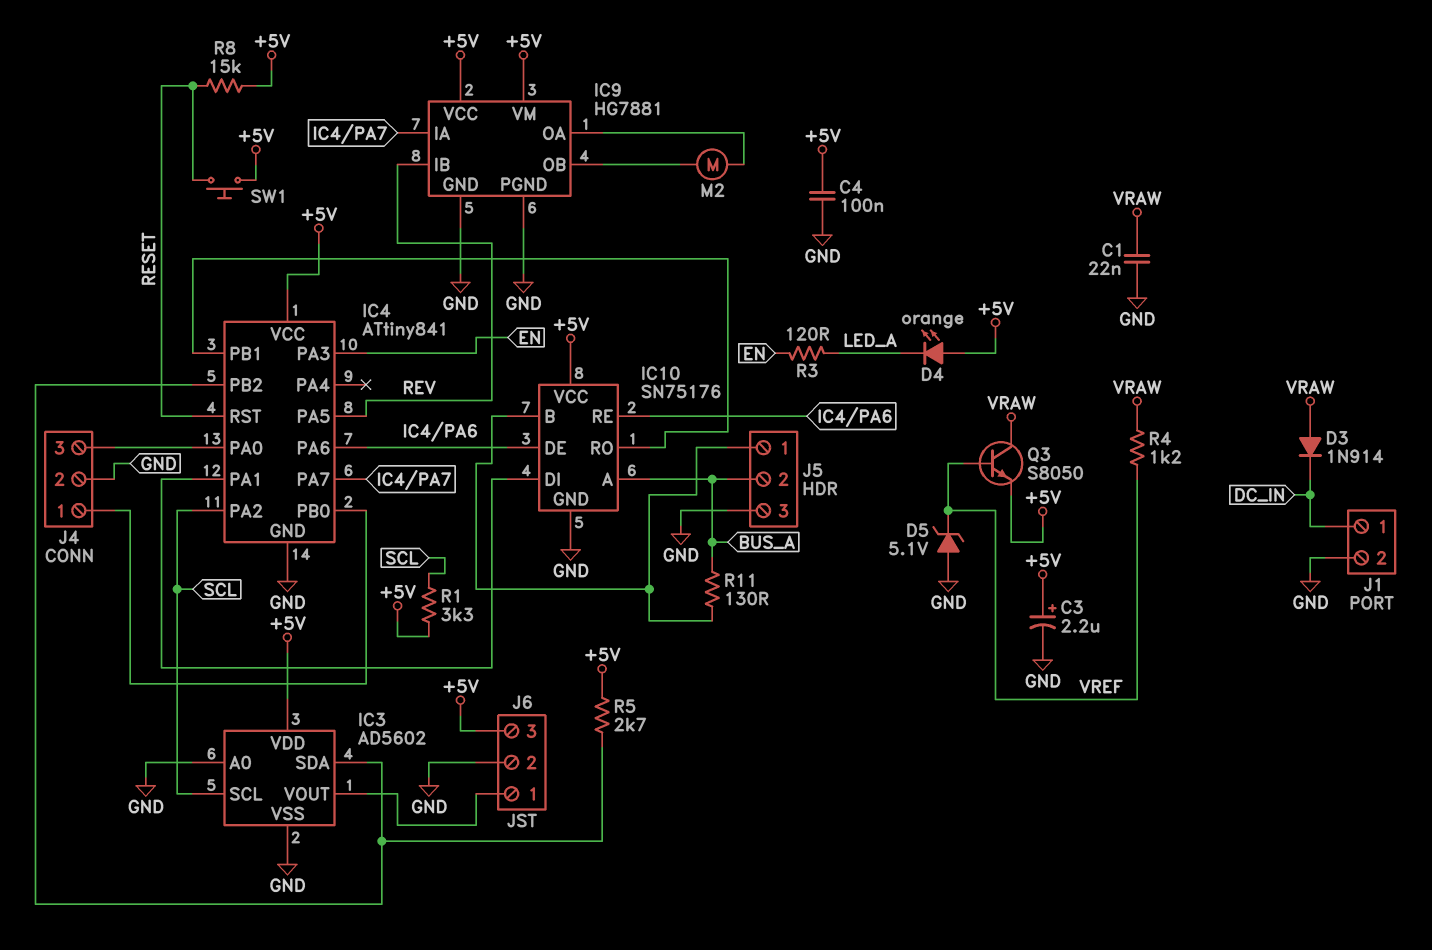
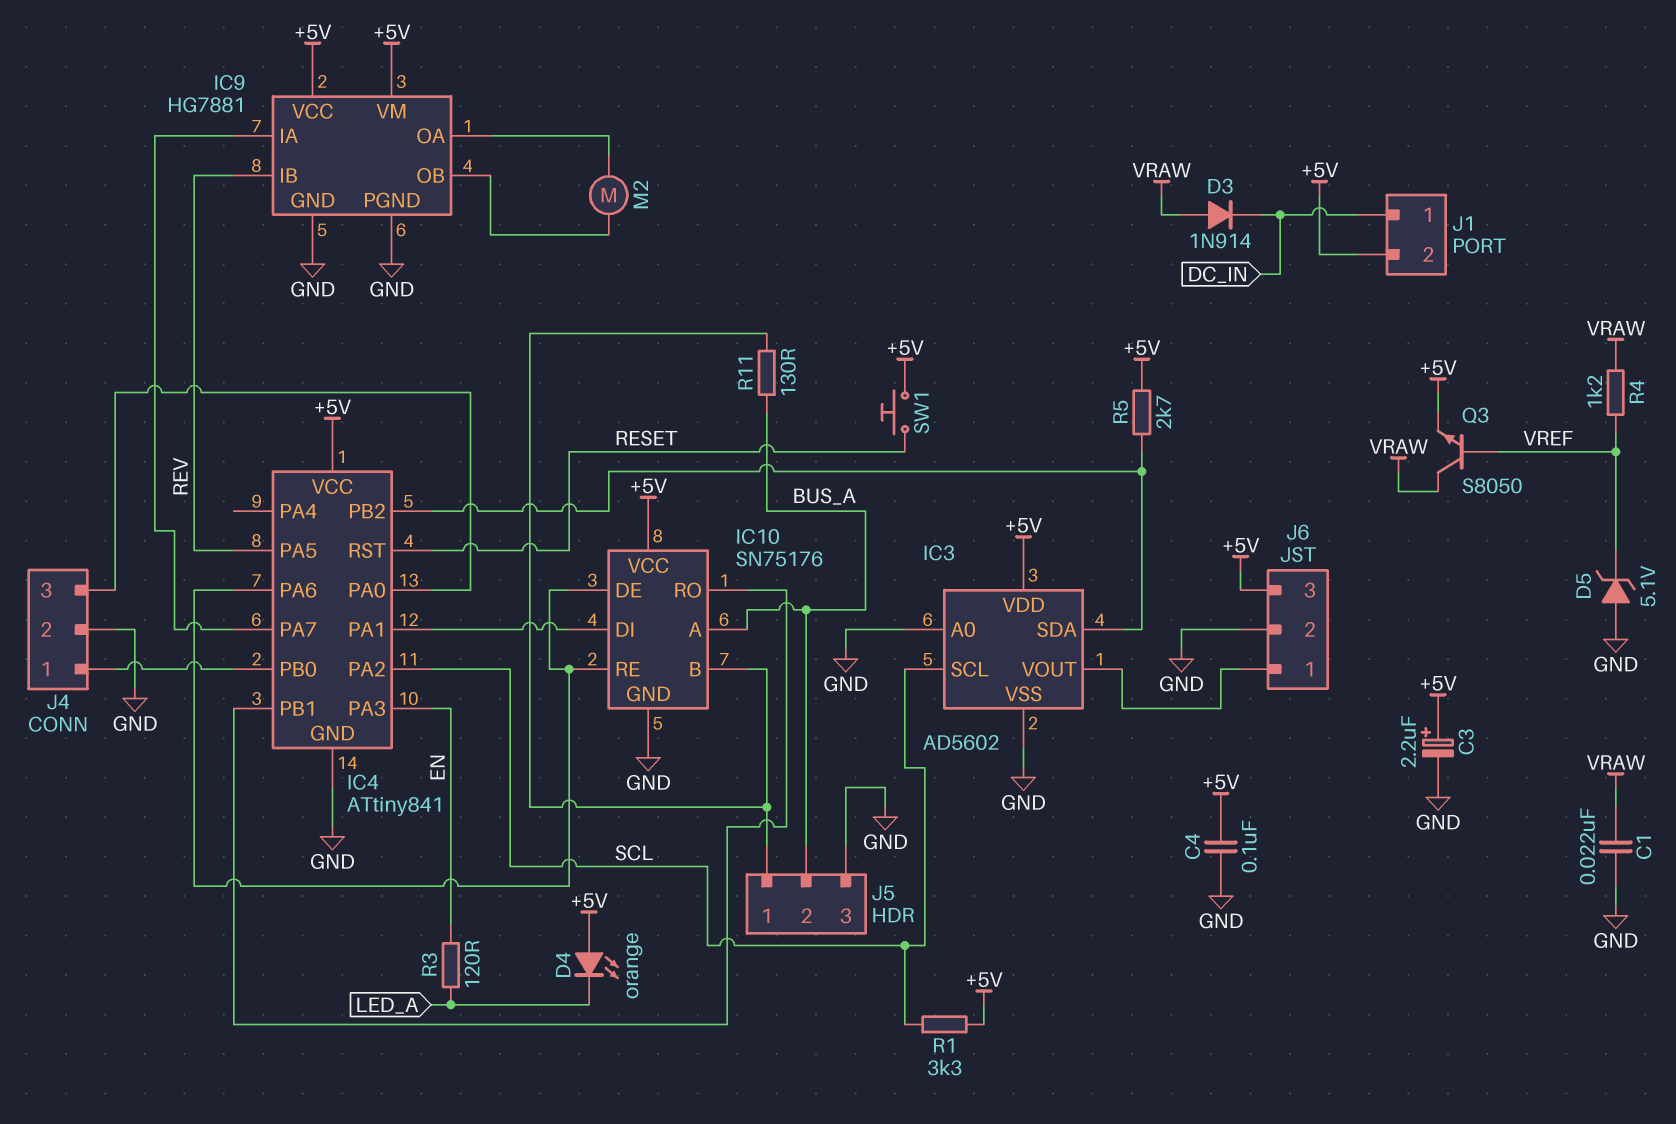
J1 pin 2: GND -> +5V
R8: 15k (+5V, RESET) -> none

